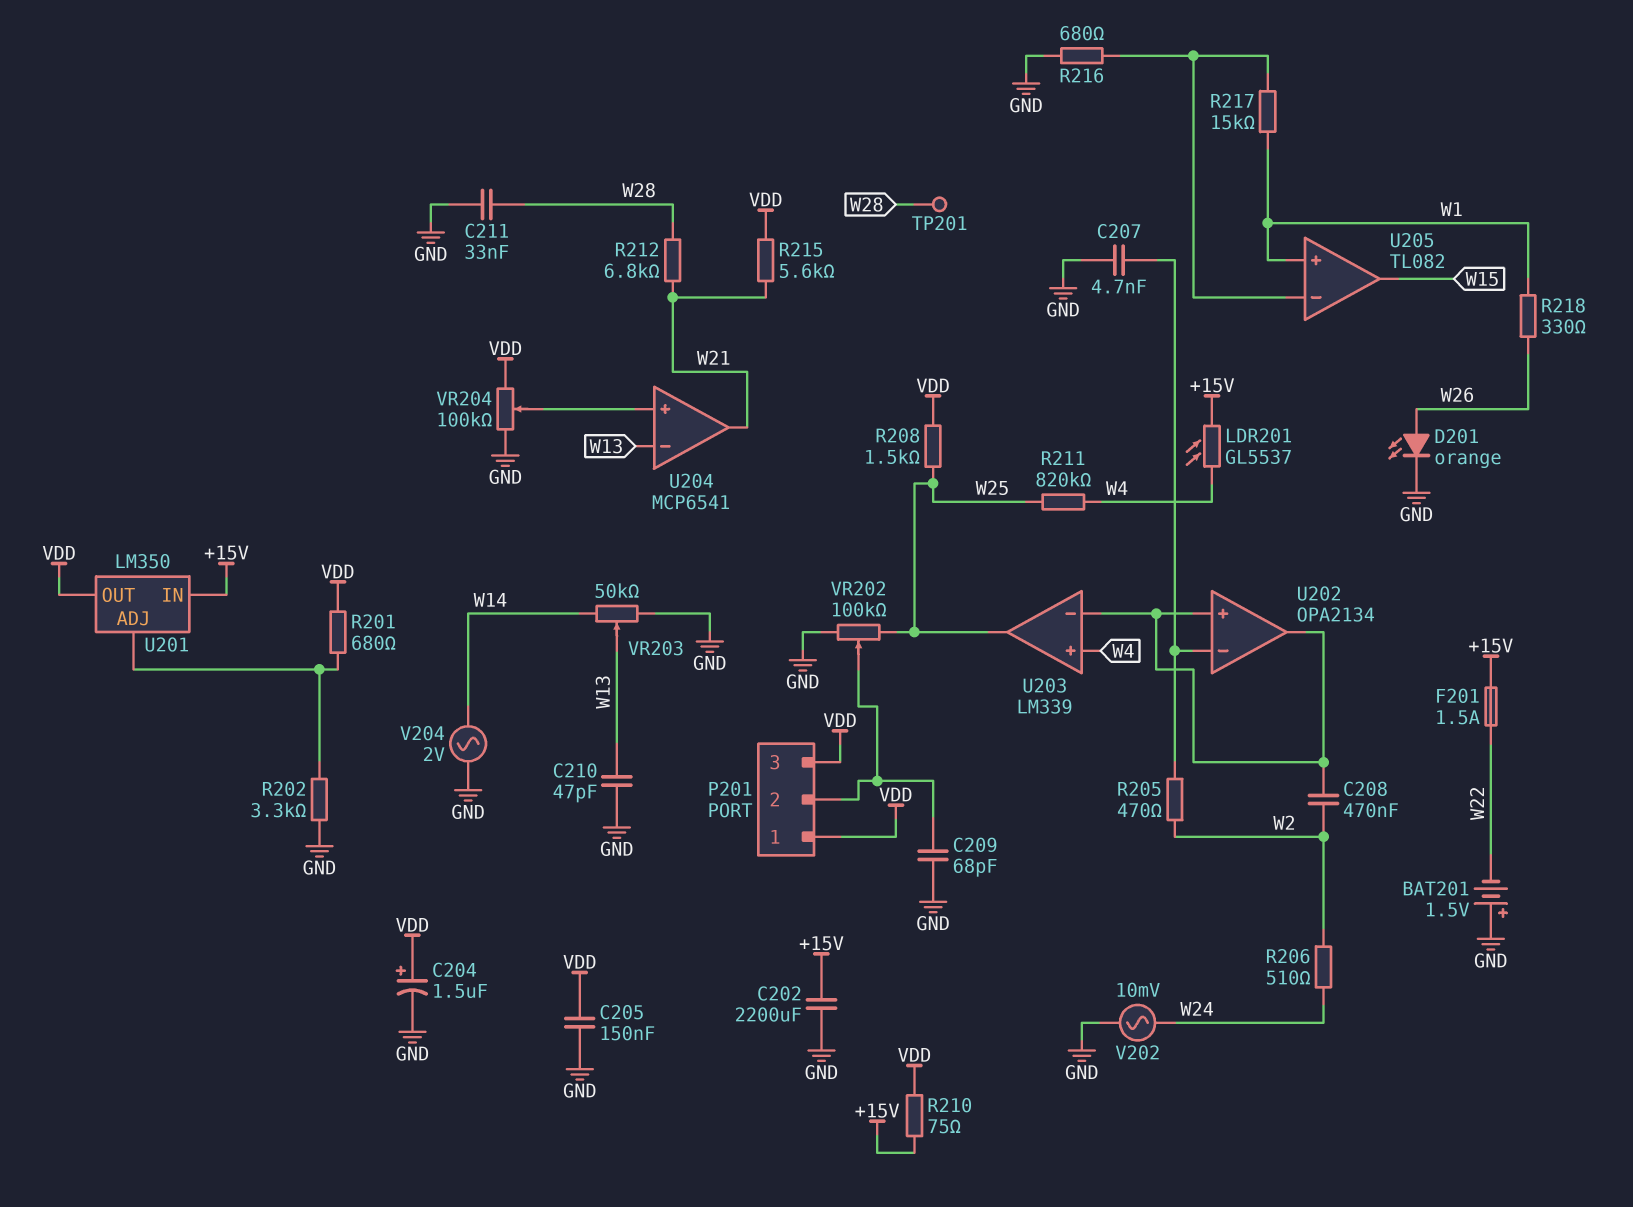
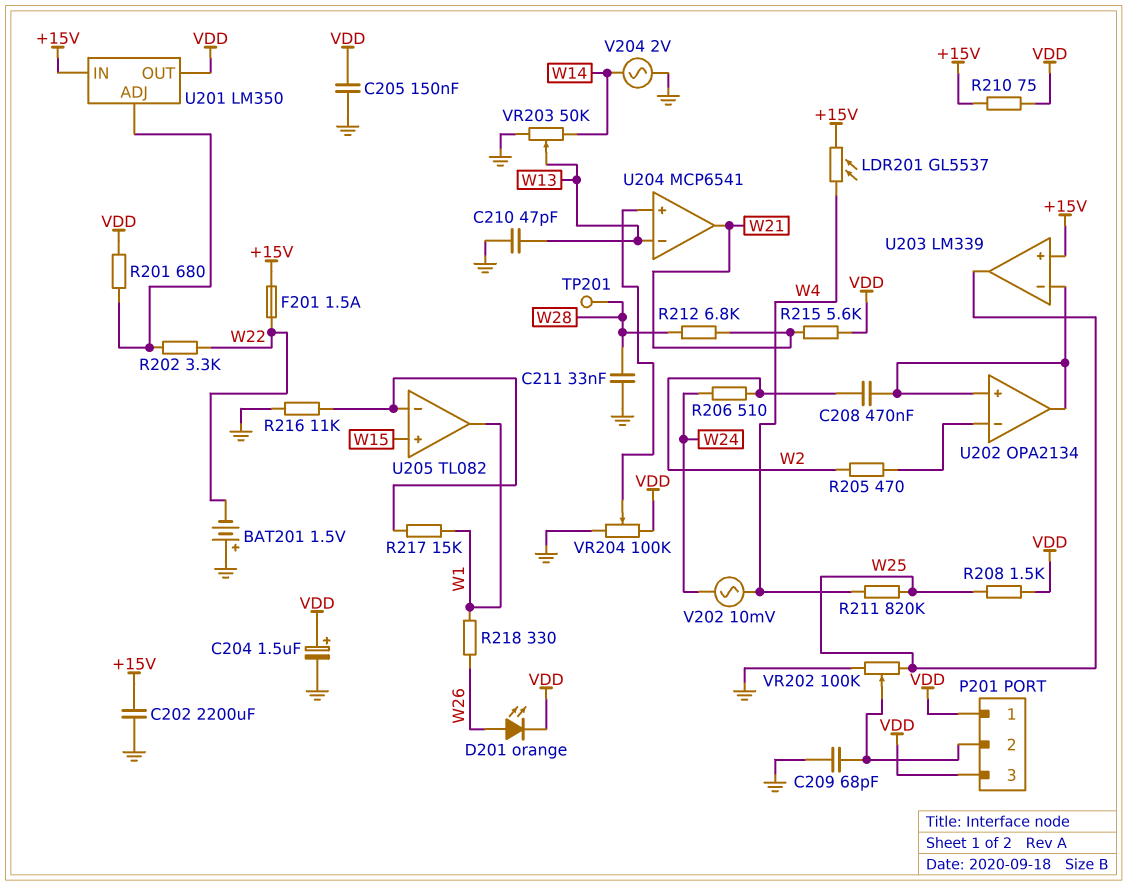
C207: 4.7nF (GND, U202/in-) -> none
D201: LED orange (A W26, K GND) -> LED orange (A W26, K VDD)
R202: 3.3k (GND, U201/ADJ) -> 3.3k (U201/ADJ, W22)
R216: 680 (GND, U205/in-) -> 11k (GND, U205/in-)
U203 pin in+: W4 -> +15V
U205 pin in+: W1 -> W15
U205 pin out: W15 -> W1
V202: AC 10mV (GND, W24) -> AC 10mV (W4, W24)

